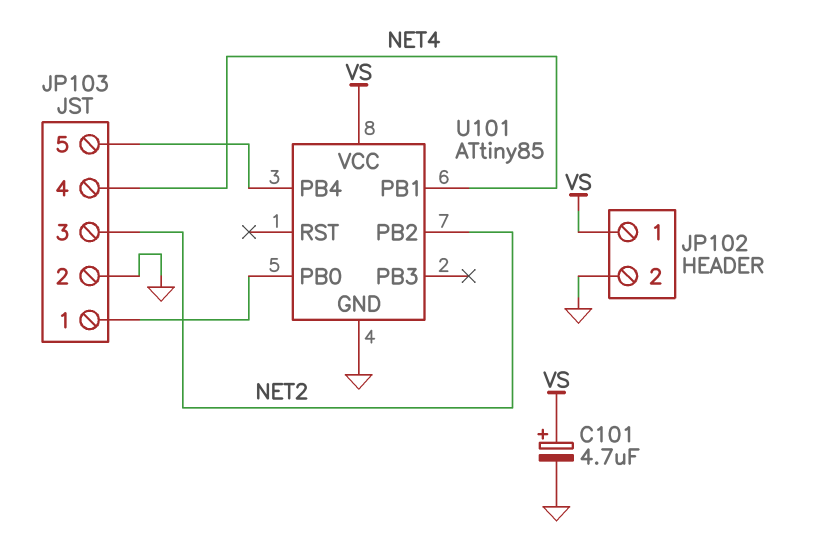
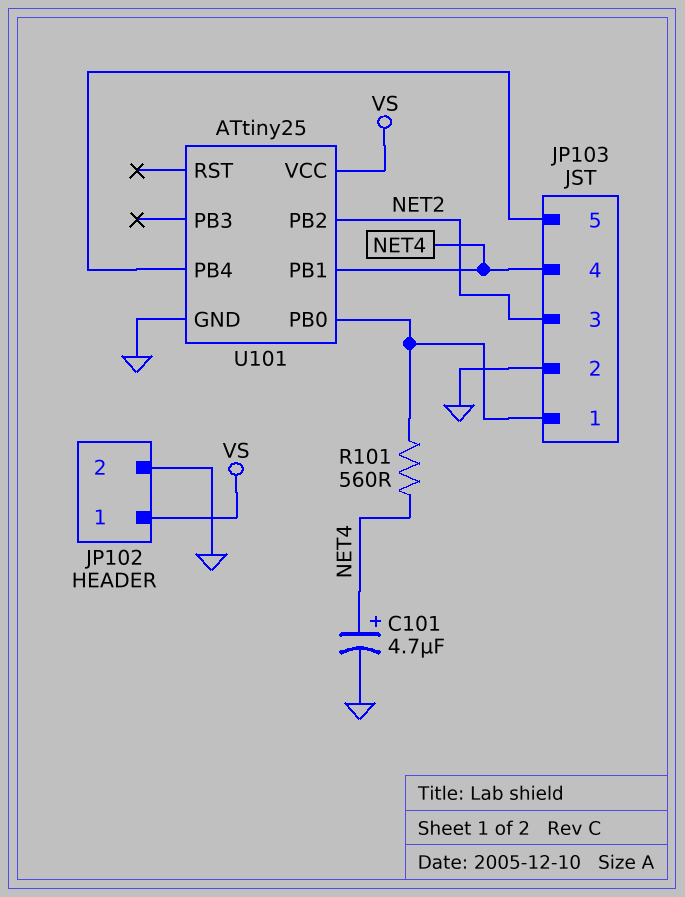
C101: 4.7uF (plus VS, minus GND) -> 4.7uF (plus NET4, minus GND)
R101: none -> 560 (JP103/1, NET4)
U101: ATtiny85 -> ATtiny25

